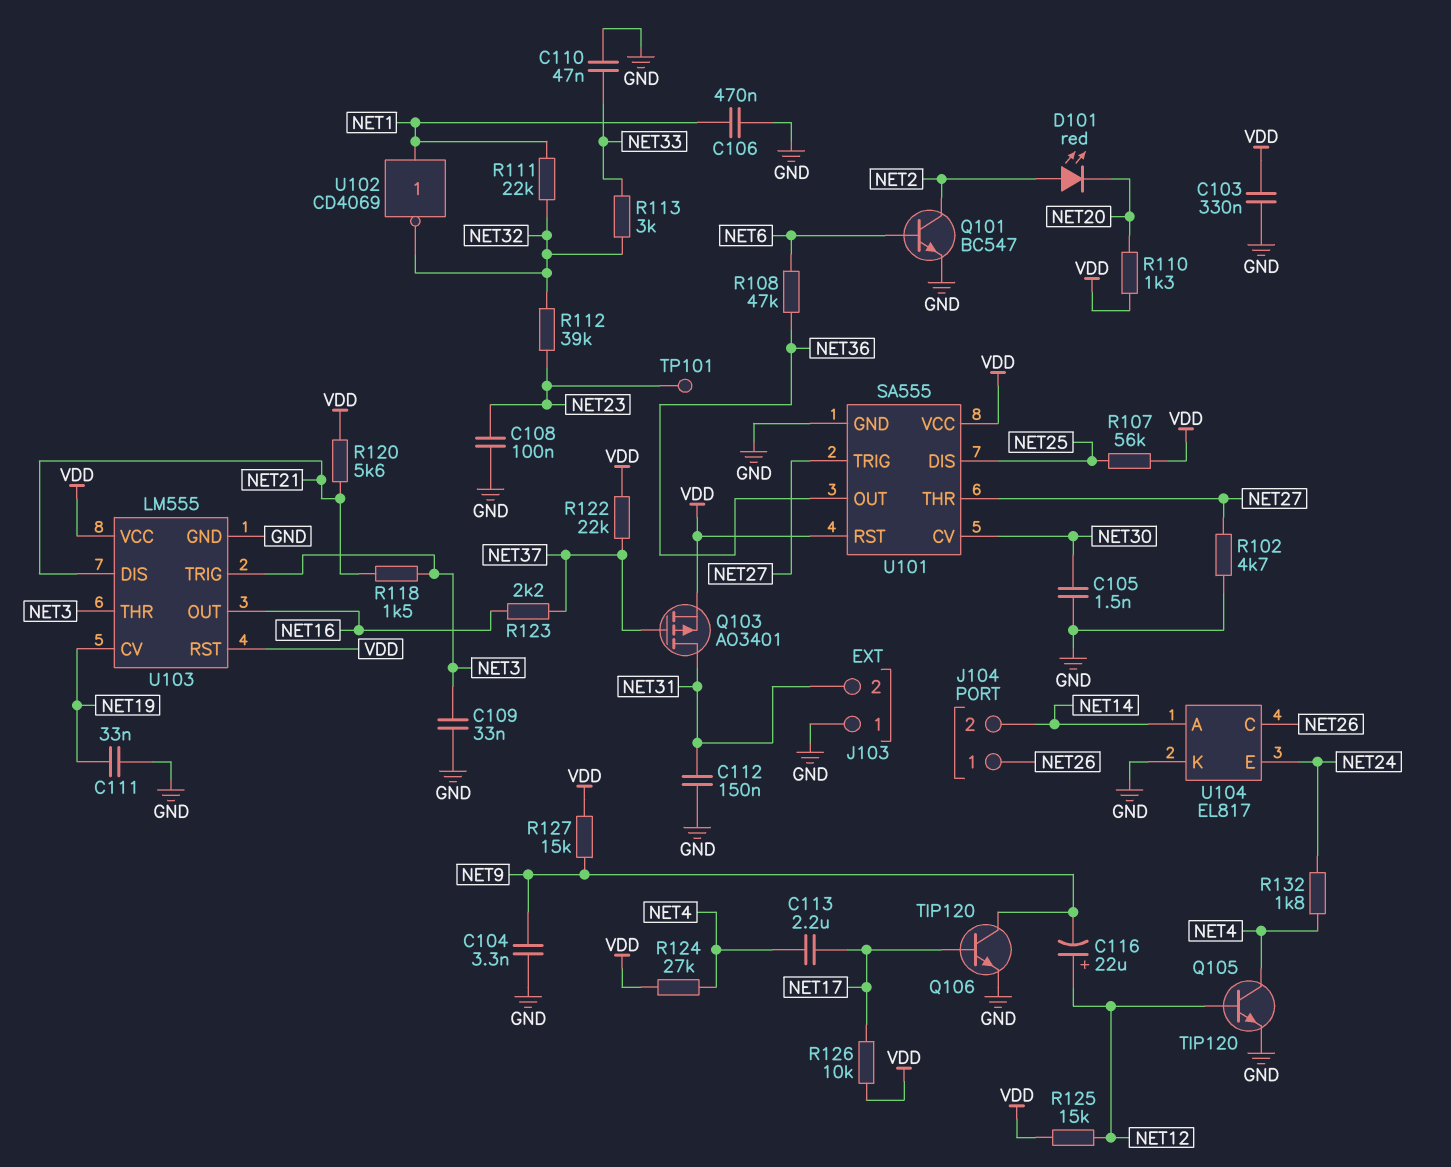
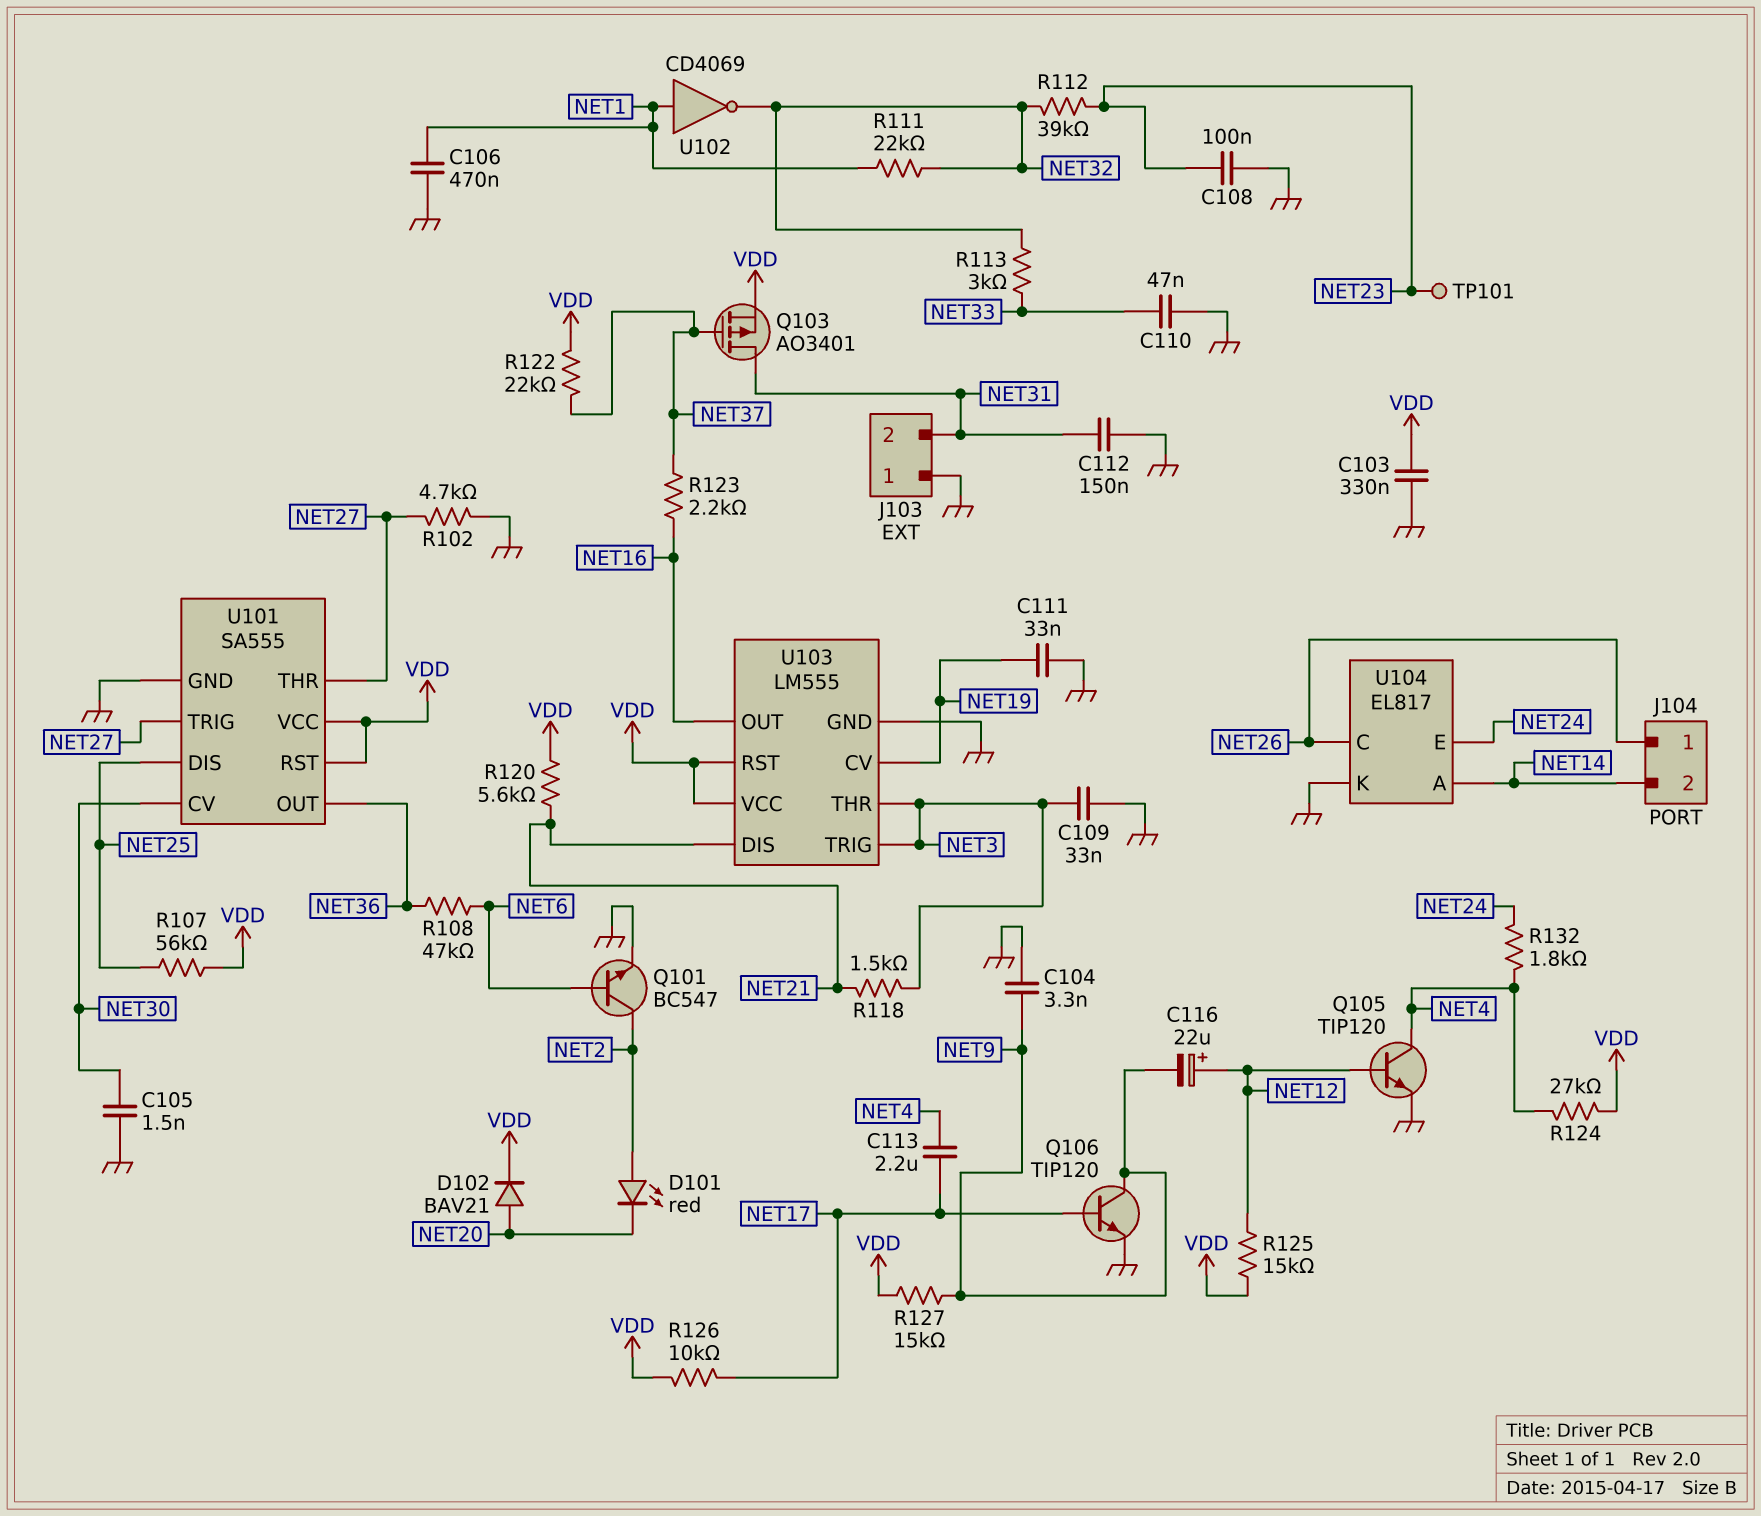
D102: none -> diode BAV21 (A NET20, K VDD)
R110: 1.3k (NET20, VDD) -> none

